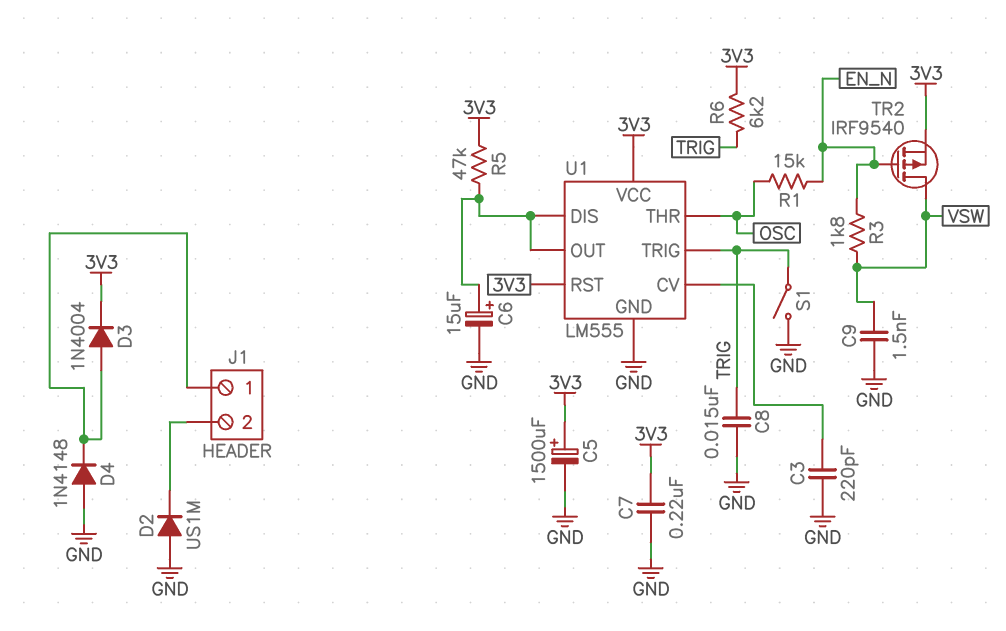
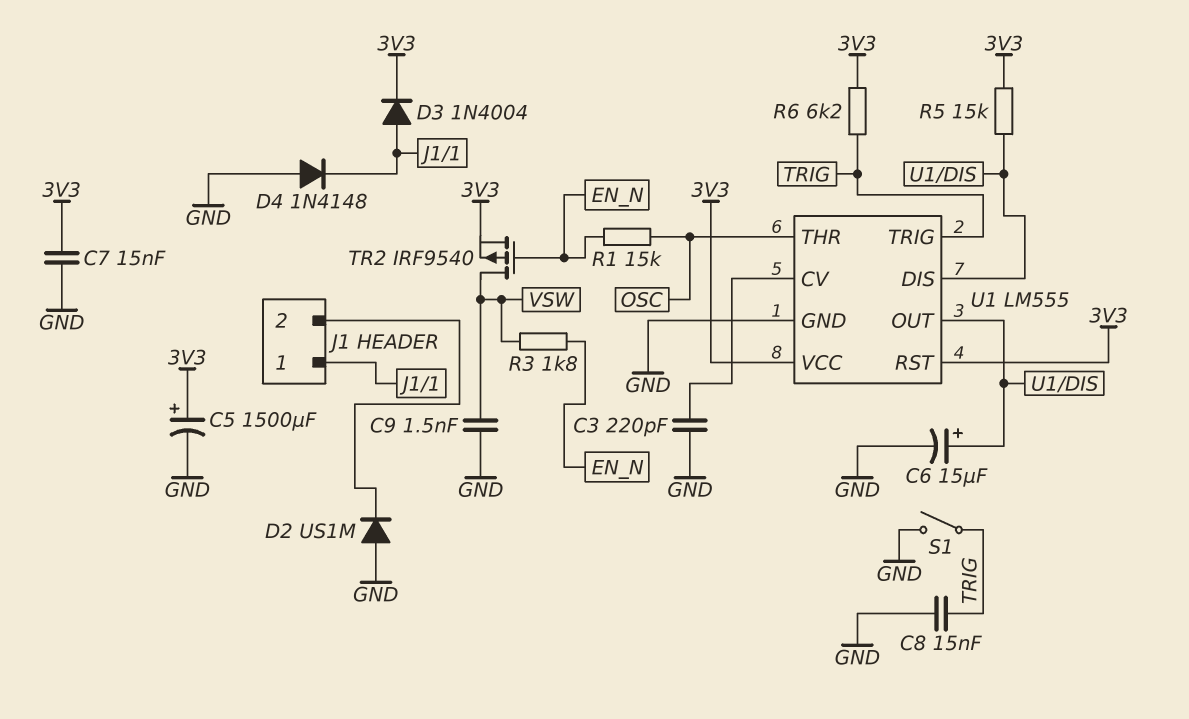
C7: 220nF (3V3, GND) -> 15nF (3V3, GND)
R5: 47k (3V3, U1/DIS) -> 15k (3V3, U1/DIS)

